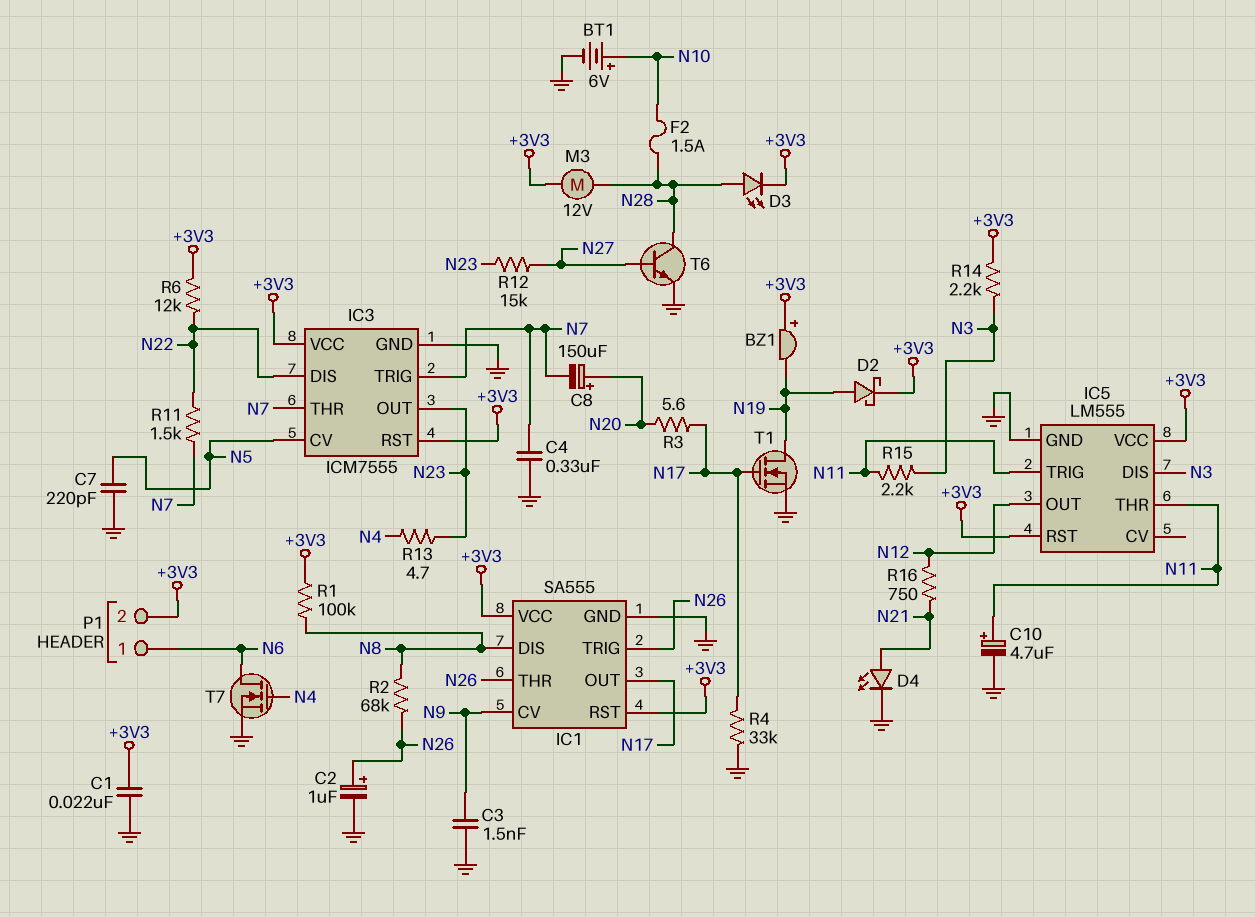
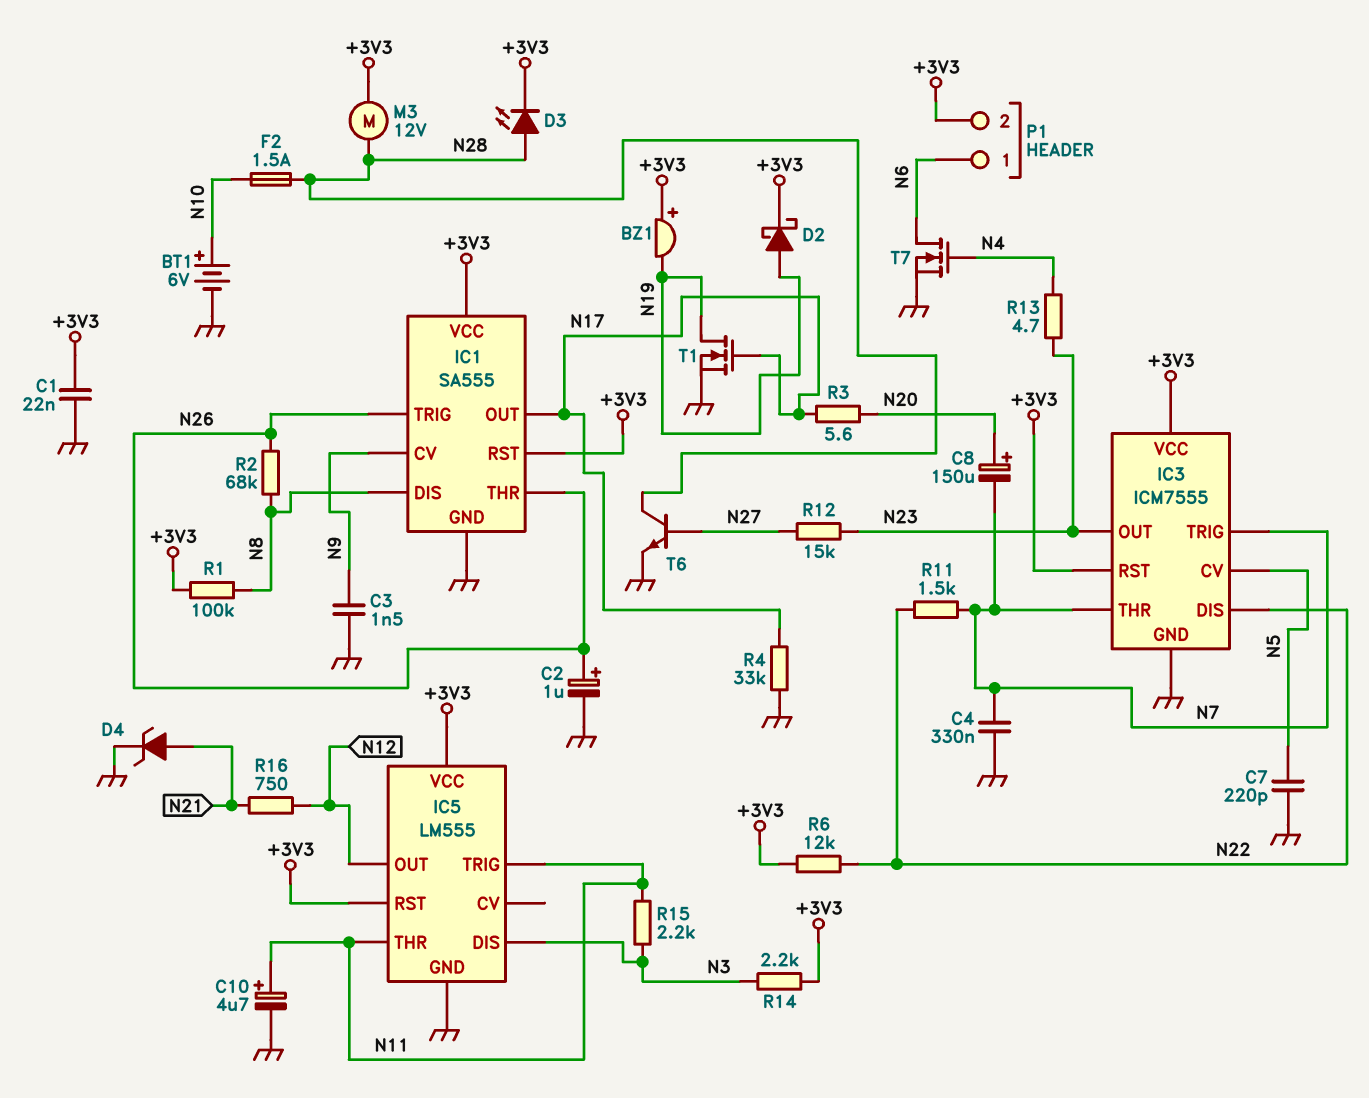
D4: LED (A N21, K GND) -> zener (A N21, K GND)

